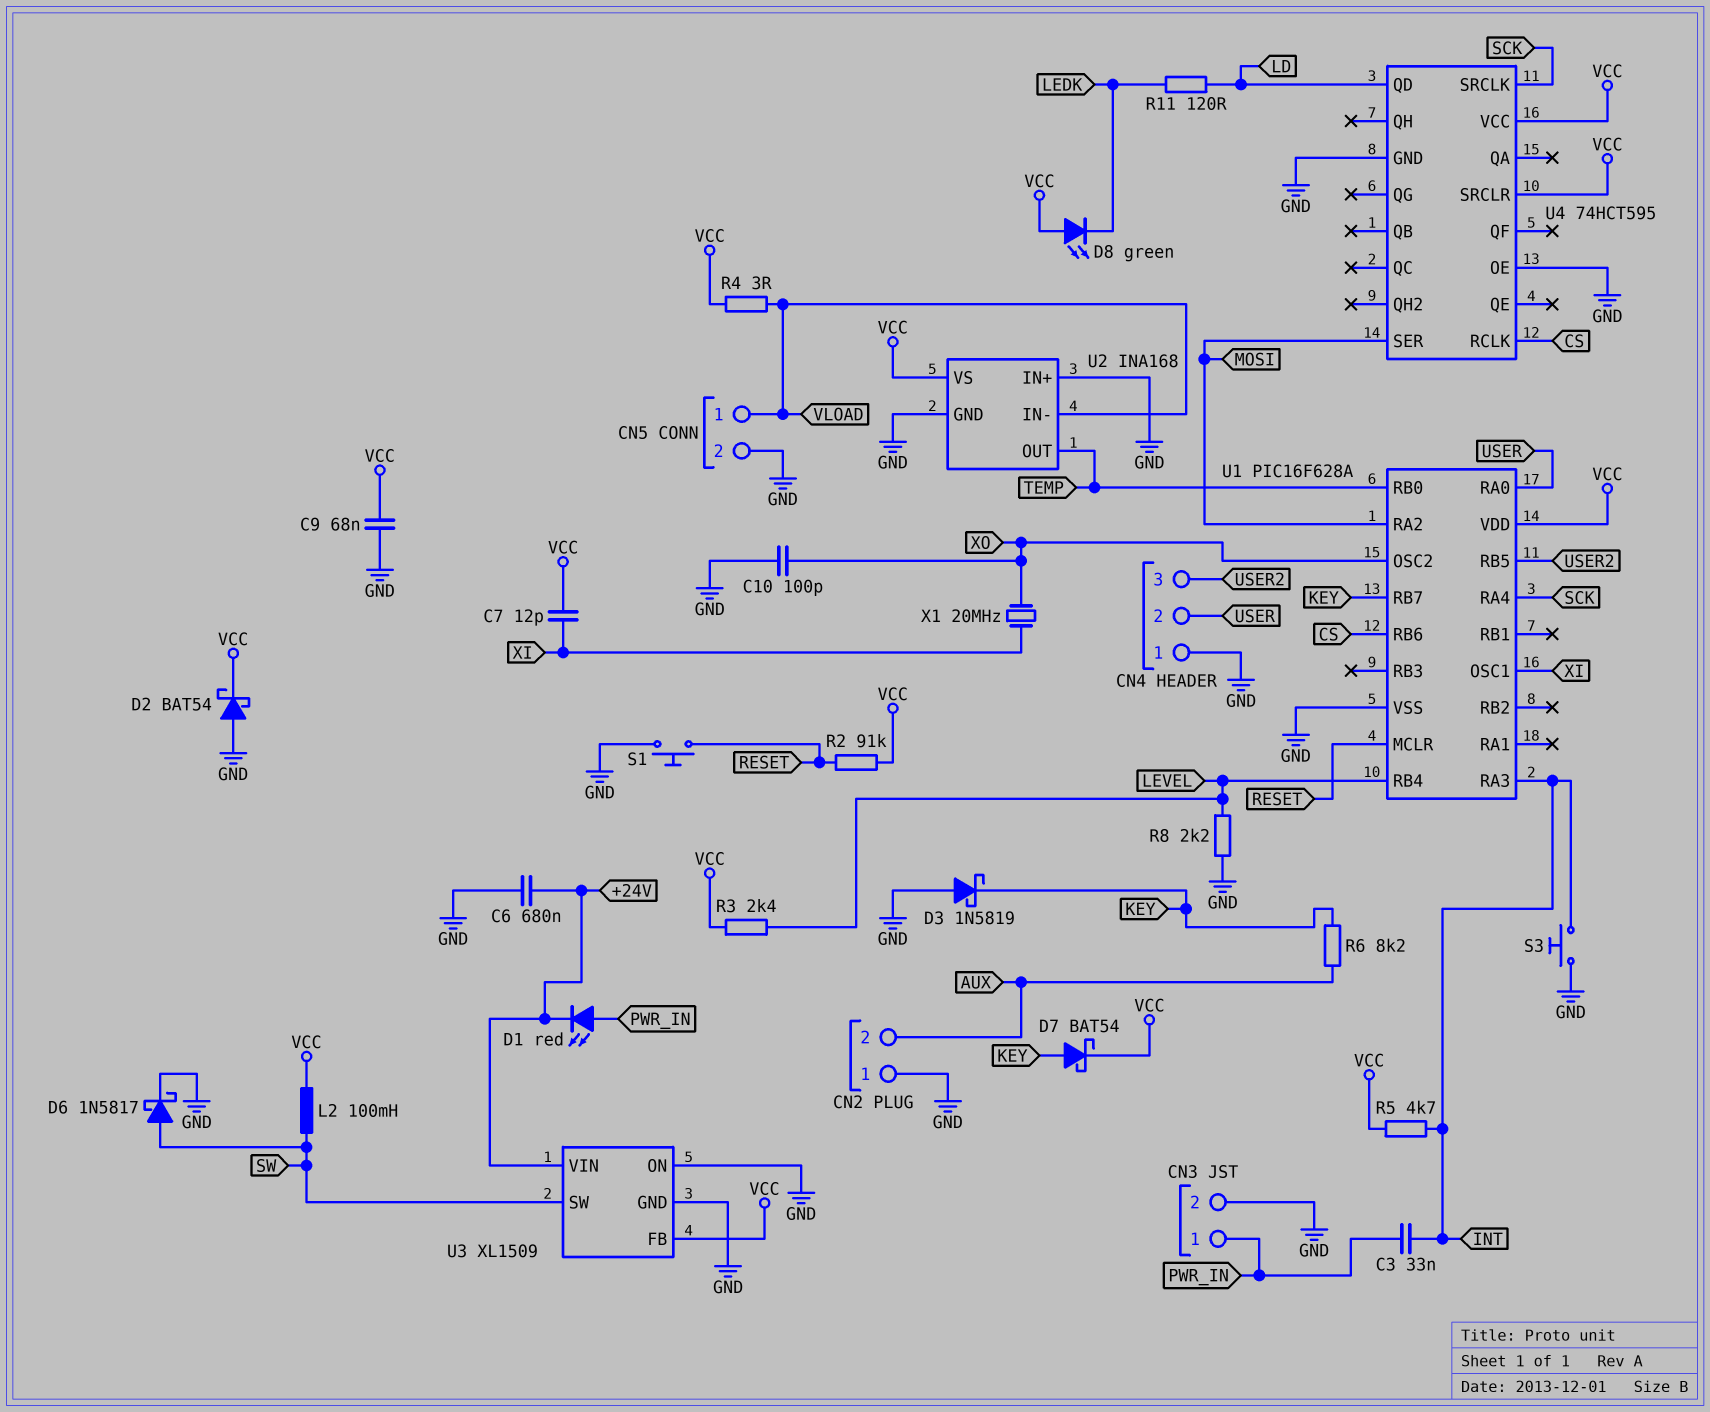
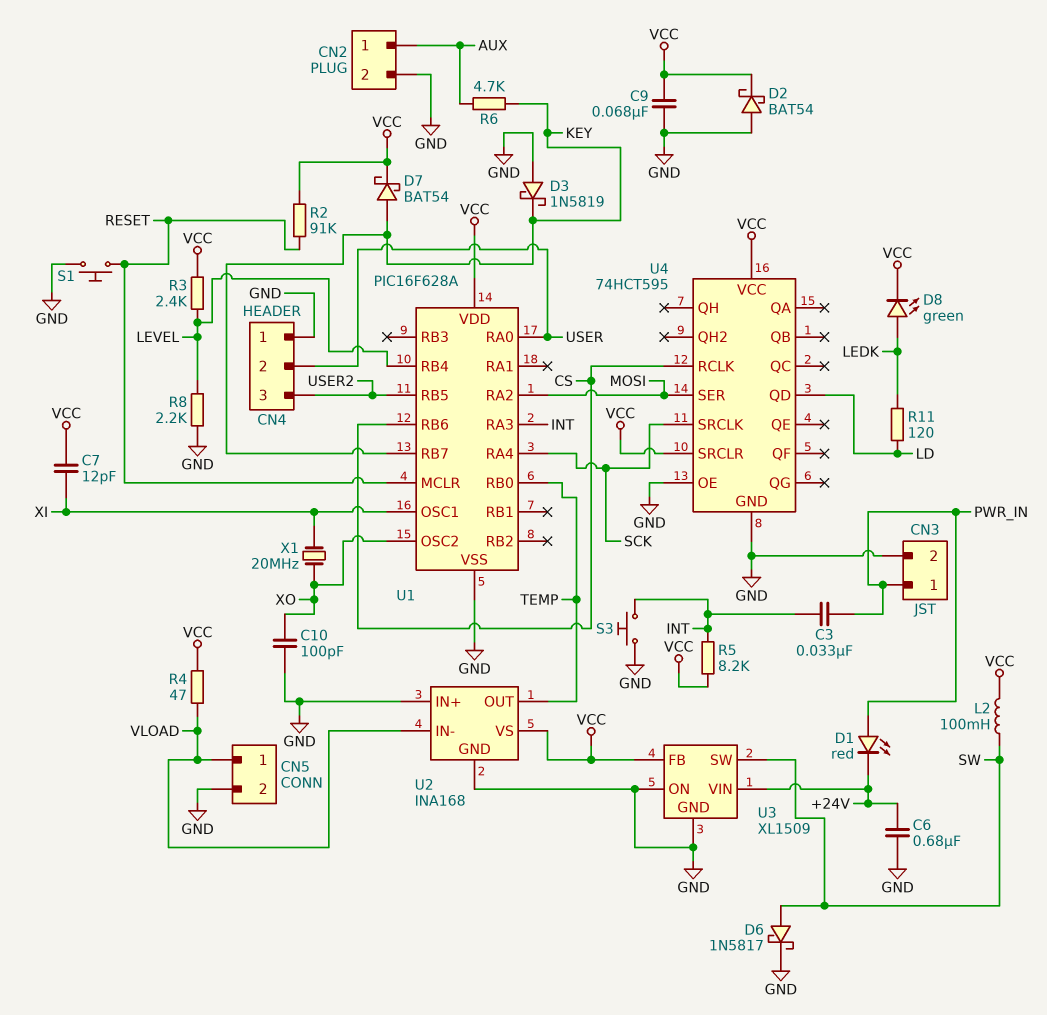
CN2 pin 1: GND -> AUX
CN2 pin 2: AUX -> GND
D8: LED green (A VCC, K LEDK) -> LED green (A LEDK, K VCC)
R4: 3 (VCC, VLOAD) -> 47 (VCC, VLOAD)
R5: 4.7k (INT, VCC) -> 8.2k (INT, VCC)
R6: 8.2k (AUX, KEY) -> 4.7k (AUX, KEY)

